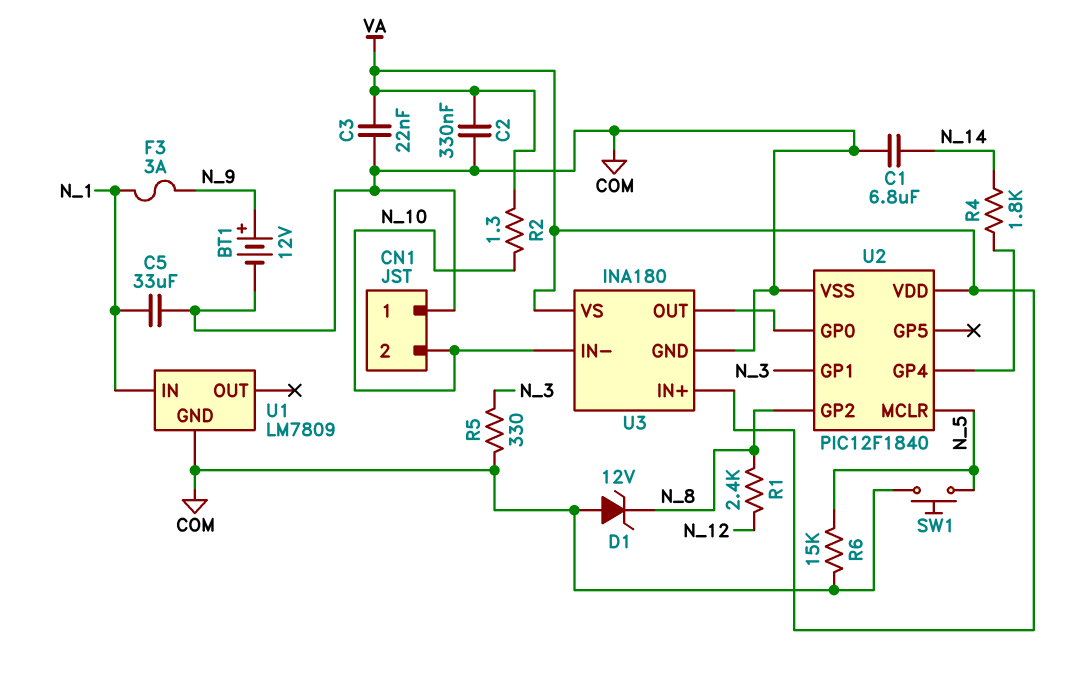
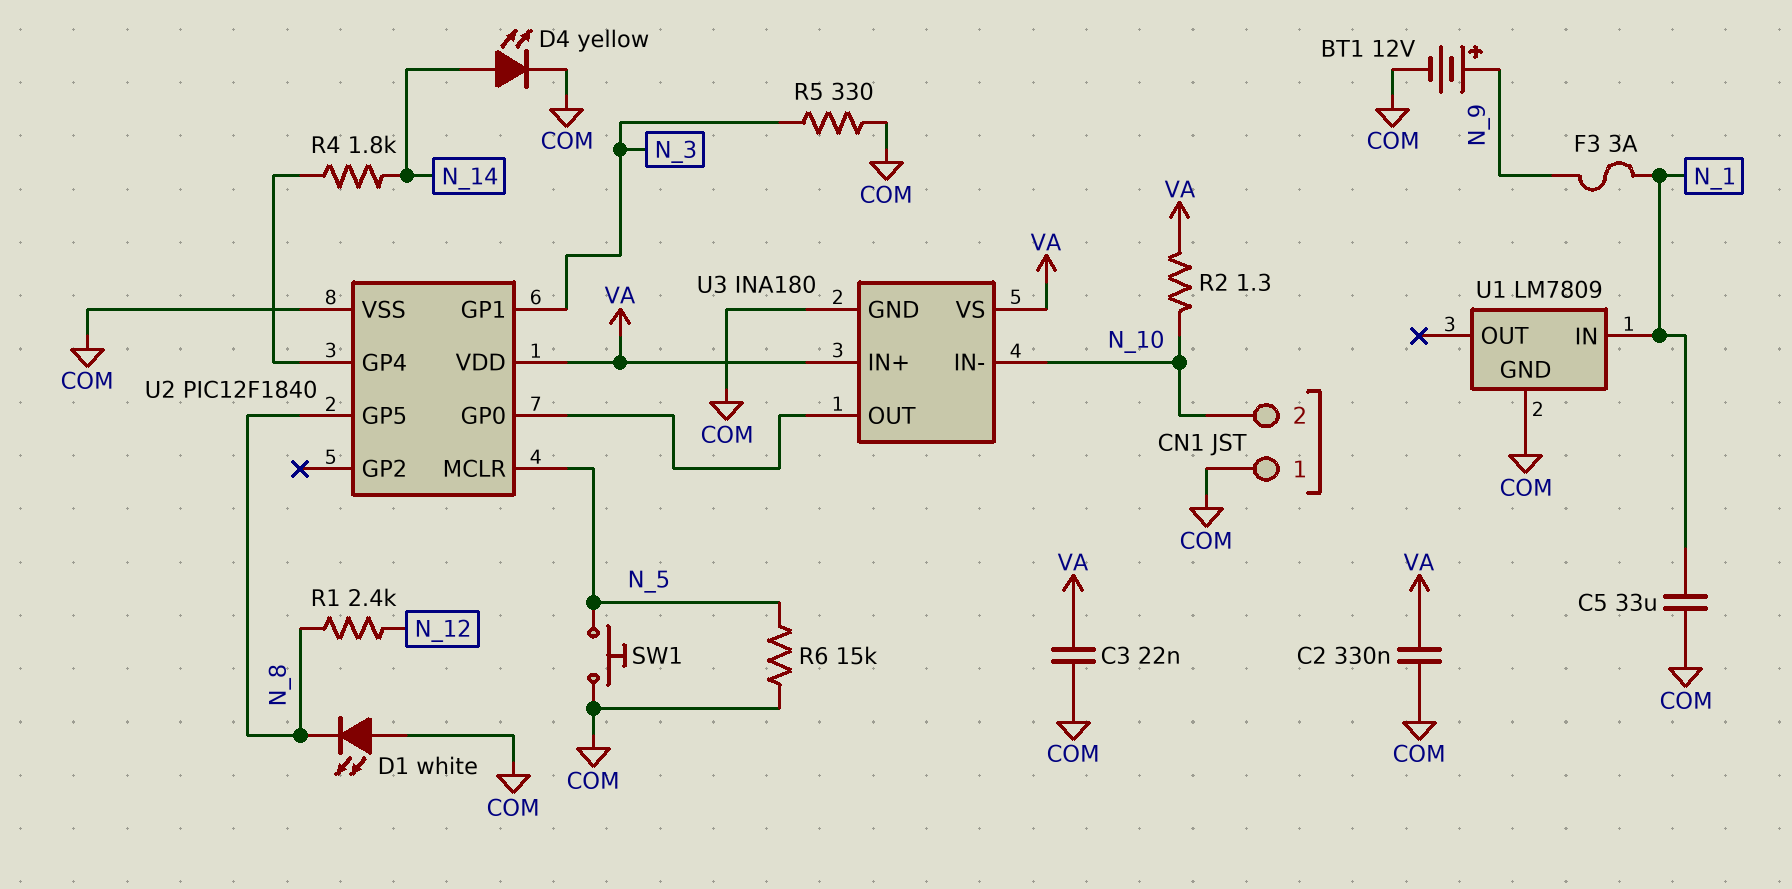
C1: 6.8uF (COM, N_14) -> none
D1: zener 12V (A COM, K N_8) -> LED white (A COM, K N_8)
D4: none -> LED yellow (A N_14, K COM)
U2 pin GP2: N_8 -> none
U2 pin GP5: none -> N_8

